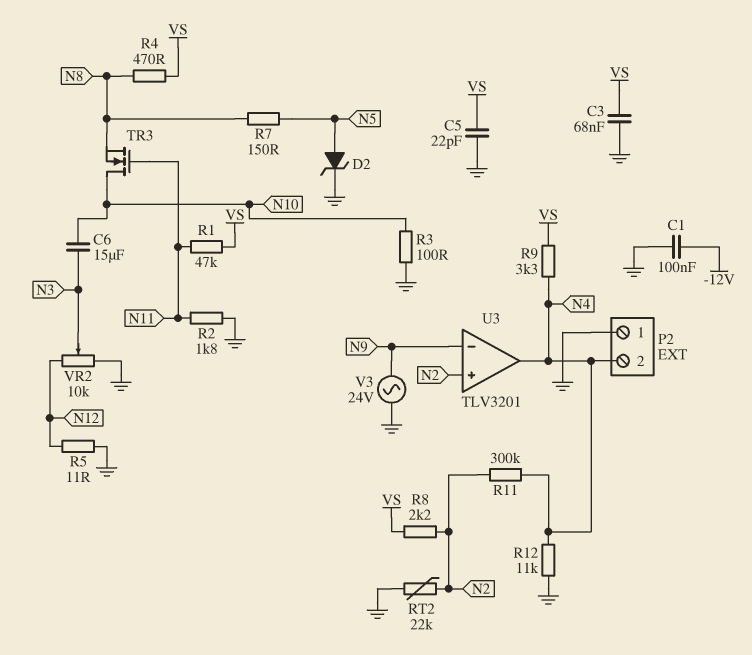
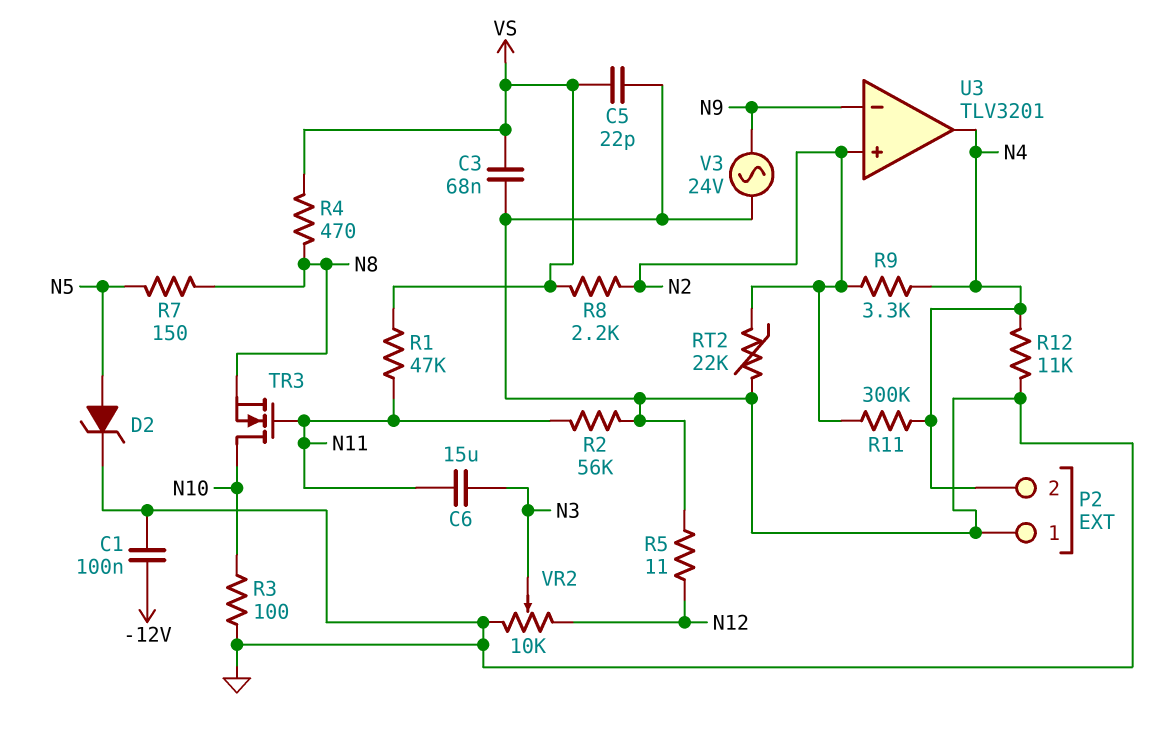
C6: 15uF (N3, N10) -> 15uF (N3, N11)
R2: 1.8k (GND, N11) -> 56k (GND, N11)
R9: 3.3k (N4, VS) -> 3.3k (N2, N4)

